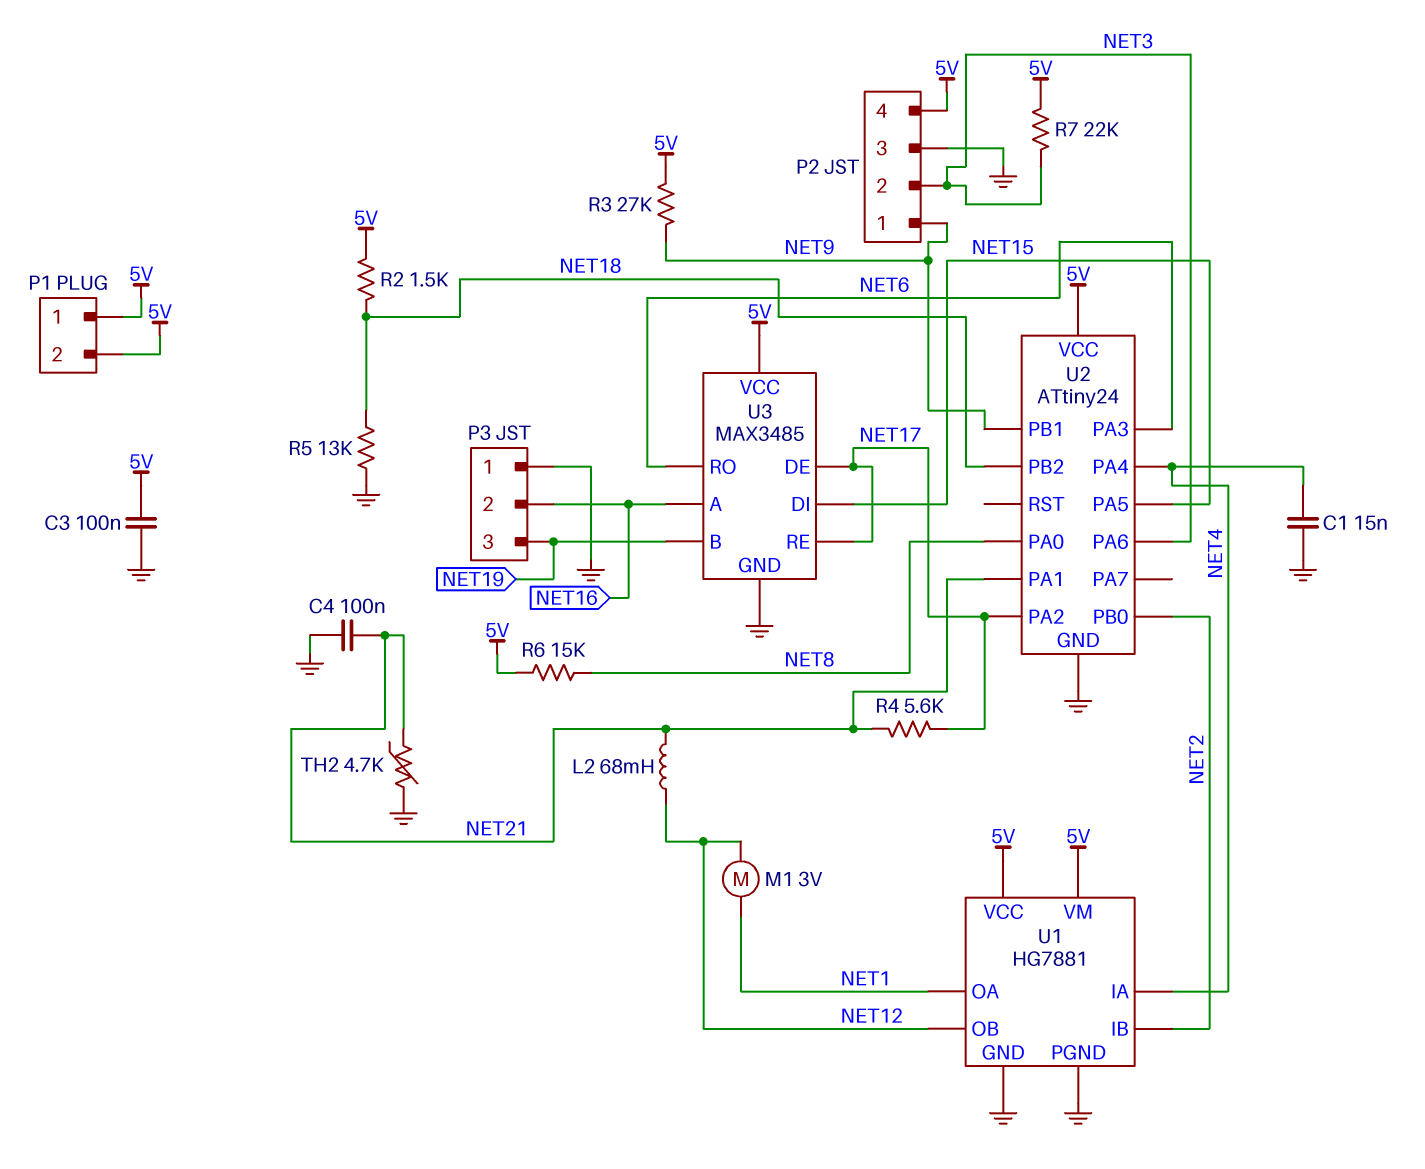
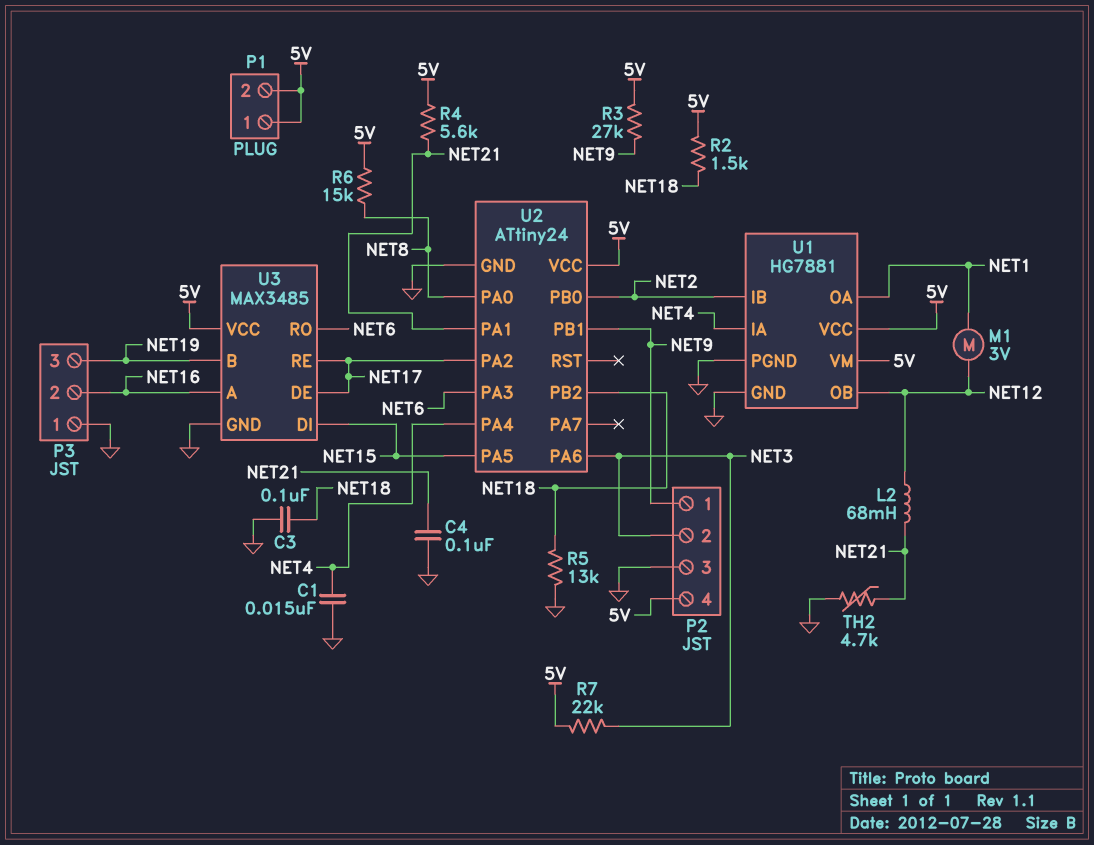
C3: 100nF (5V, GND) -> 100nF (GND, NET18)
R4: 5.6k (NET17, NET21) -> 5.6k (5V, NET21)

